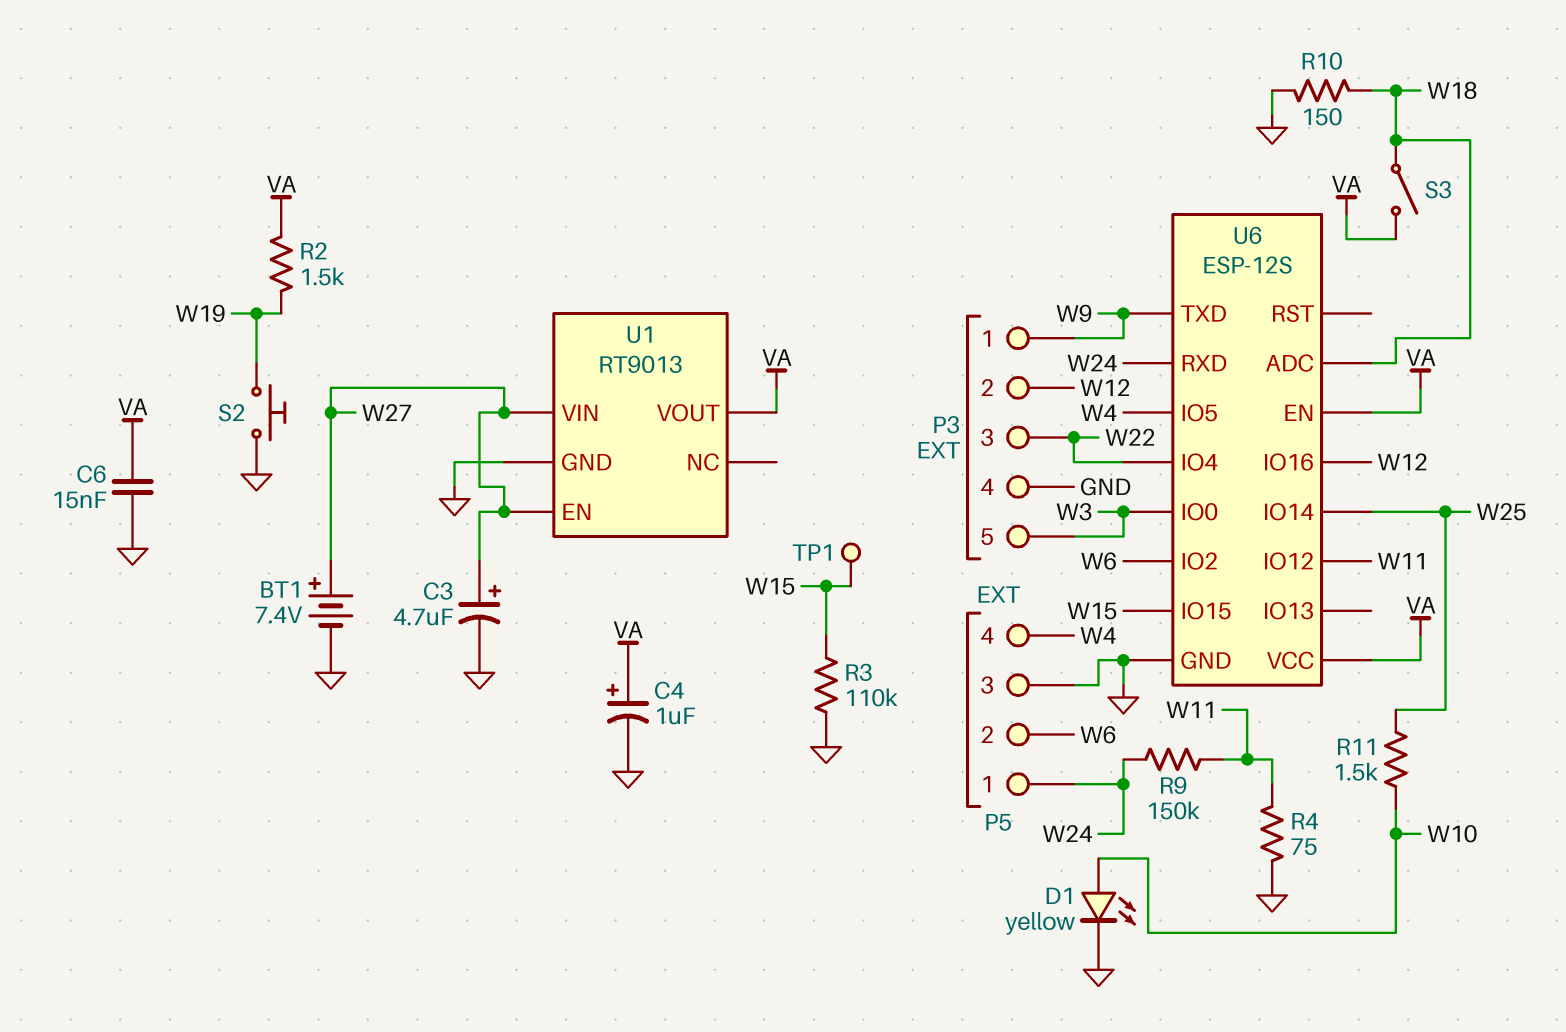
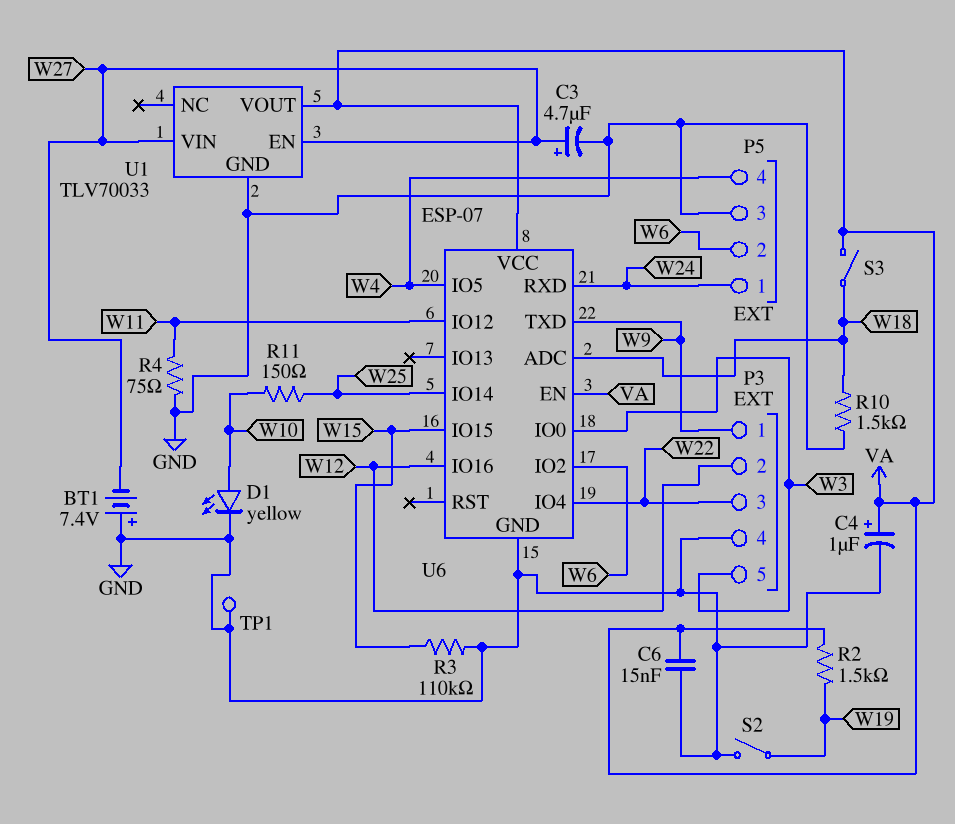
BT1: 7.4V (plus W27, minus GND) -> 7.4V (plus GND, minus W27)
R9: 150k (W11, W24) -> none
R10: 150 (GND, W18) -> 1.5k (GND, W18)
R11: 1.5k (W10, W25) -> 150 (W10, W25)
S2: button (GND, W19) -> switch (GND, W19)
TP1: test point (W15) -> test point (GND)
U1: RT9013 -> TLV70033
U6: ESP-12S -> ESP-07

